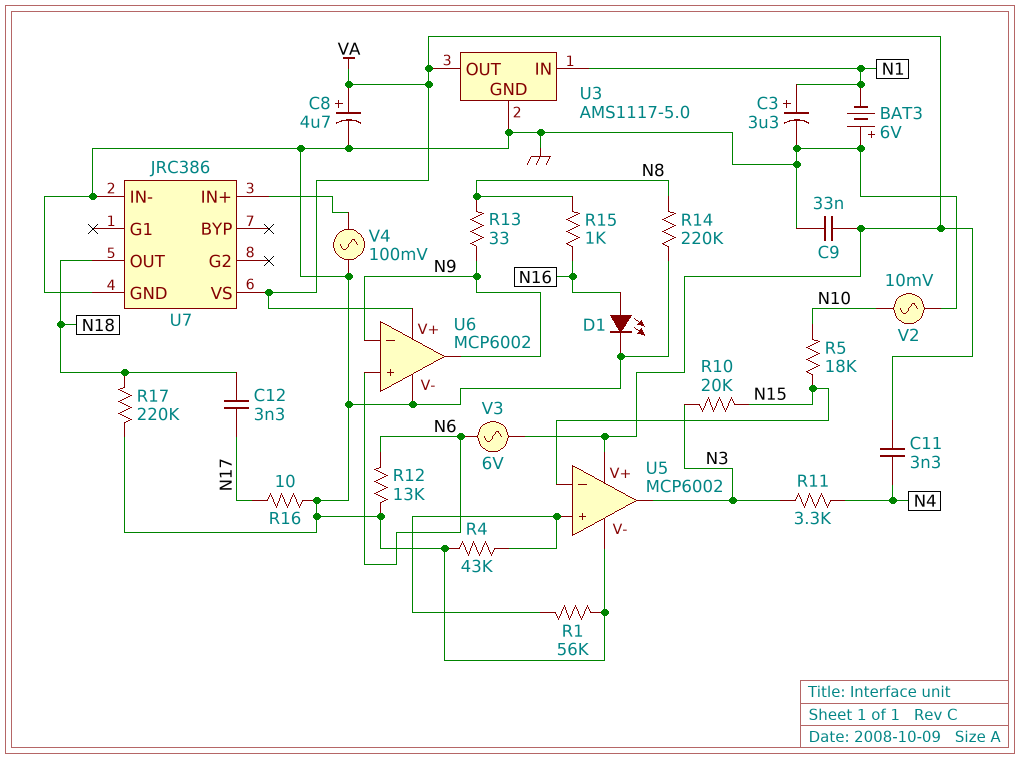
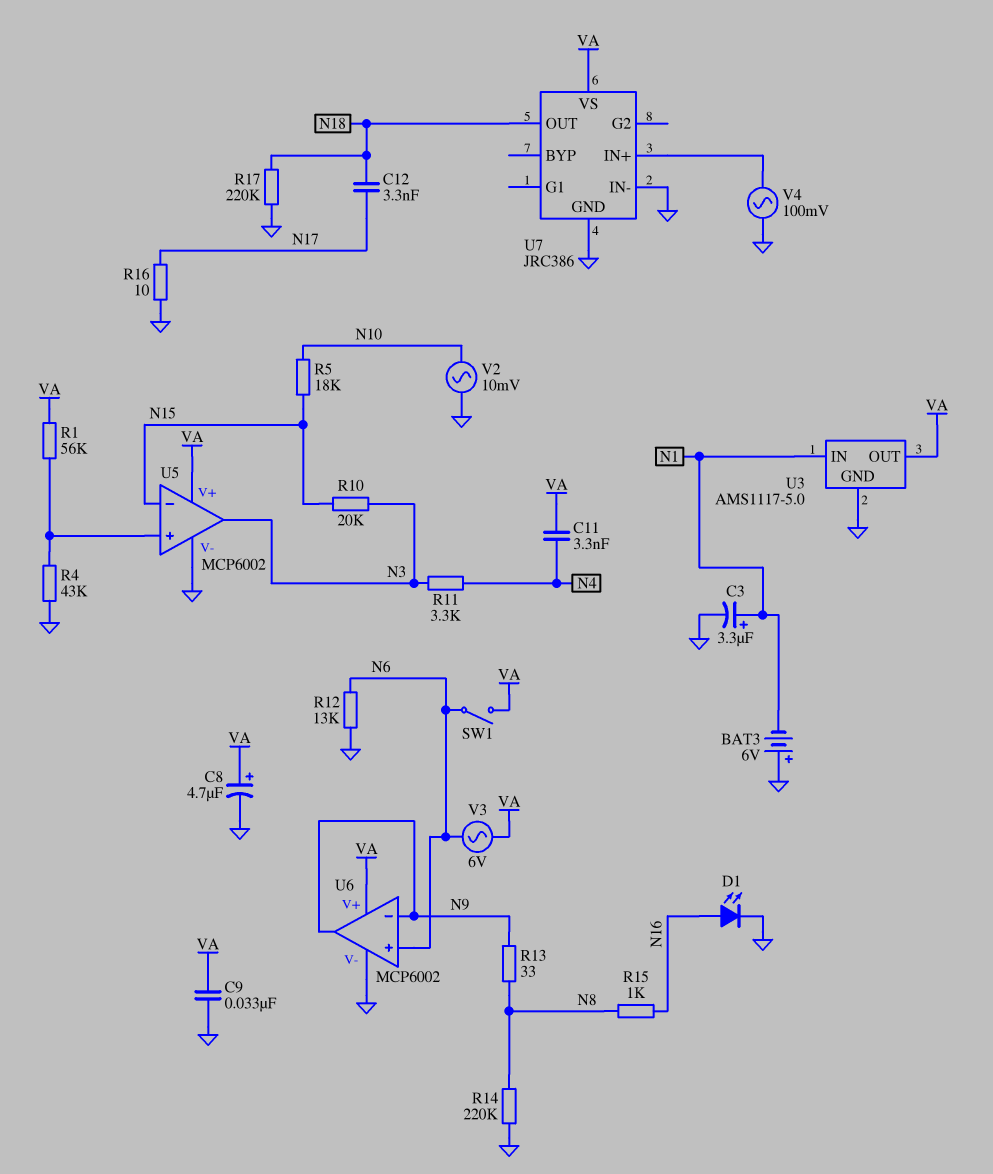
R1: 56k (GND, U5/in+) -> 56k (U5/in+, VA)
SW1: none -> switch (N6, VA)

